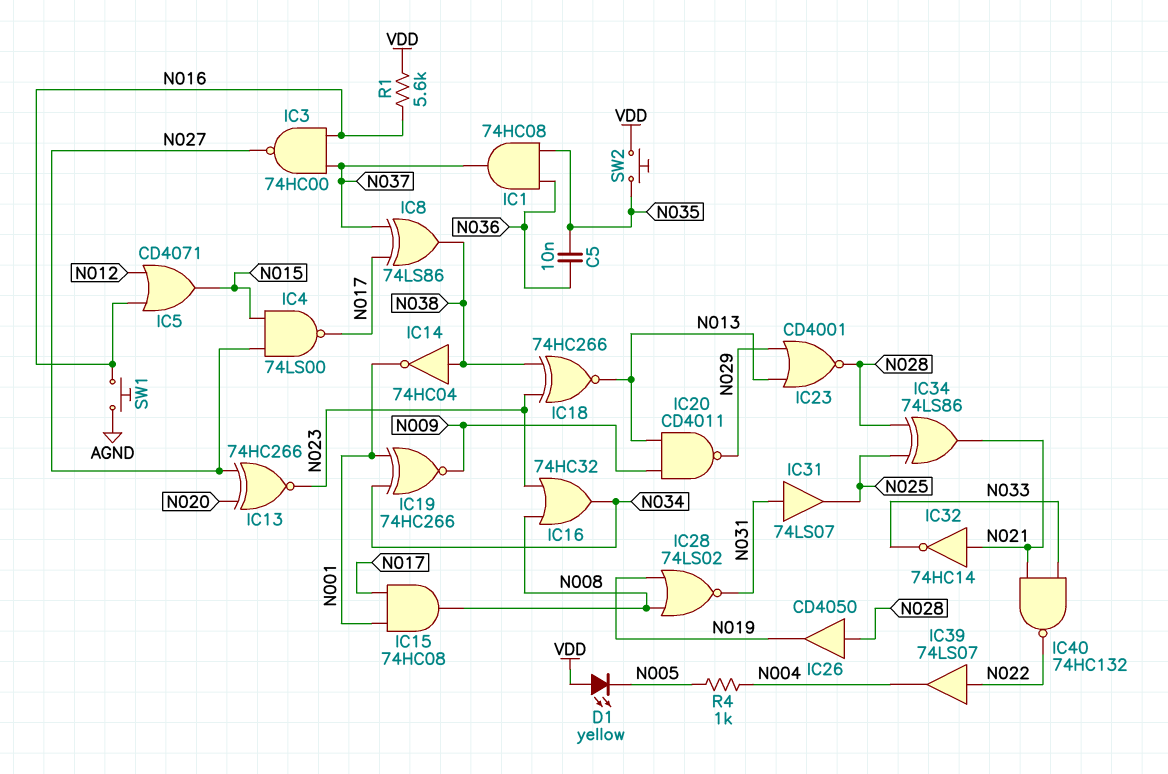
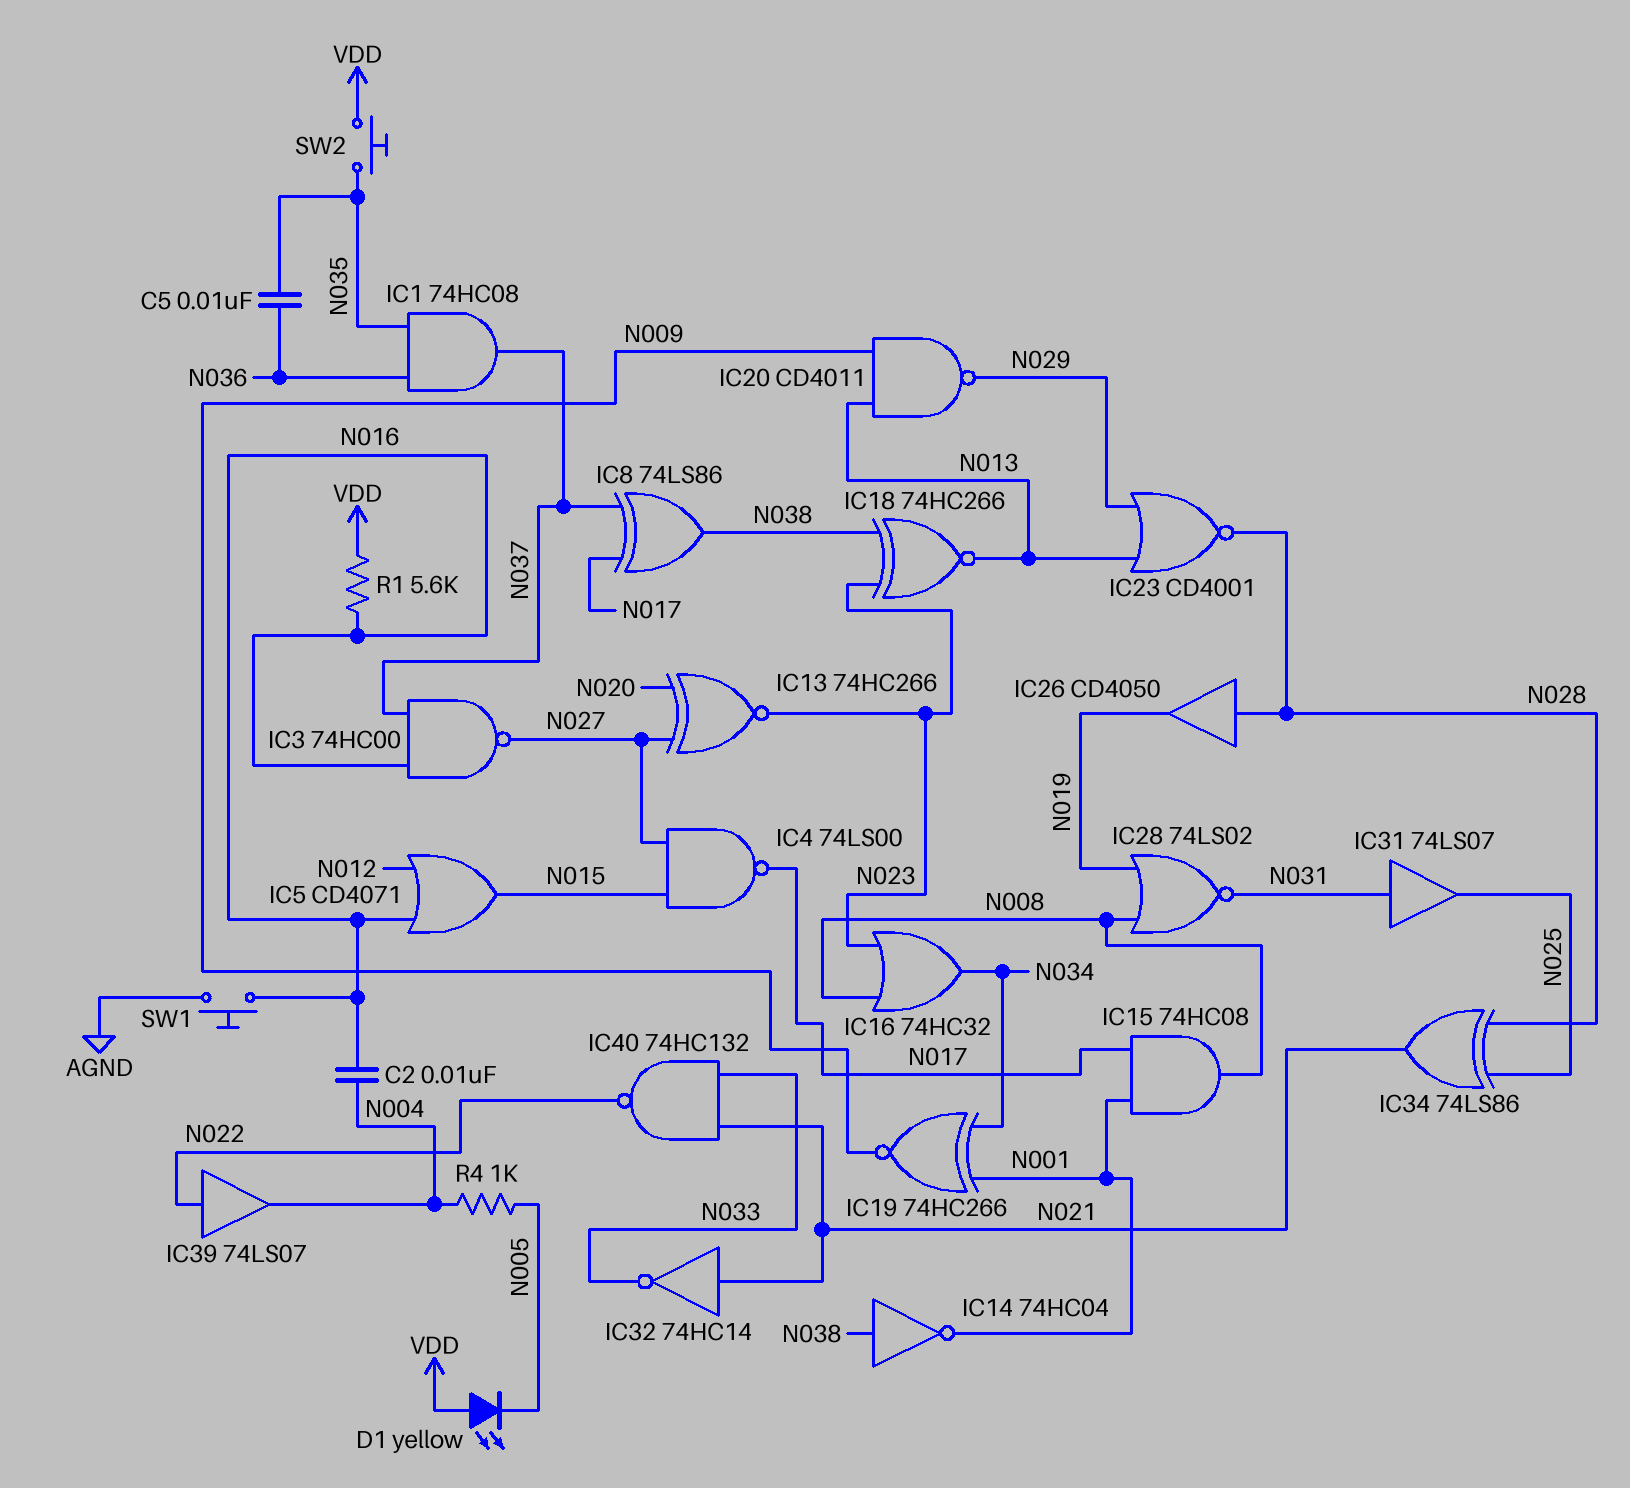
C2: none -> 10nF (N004, N016)

